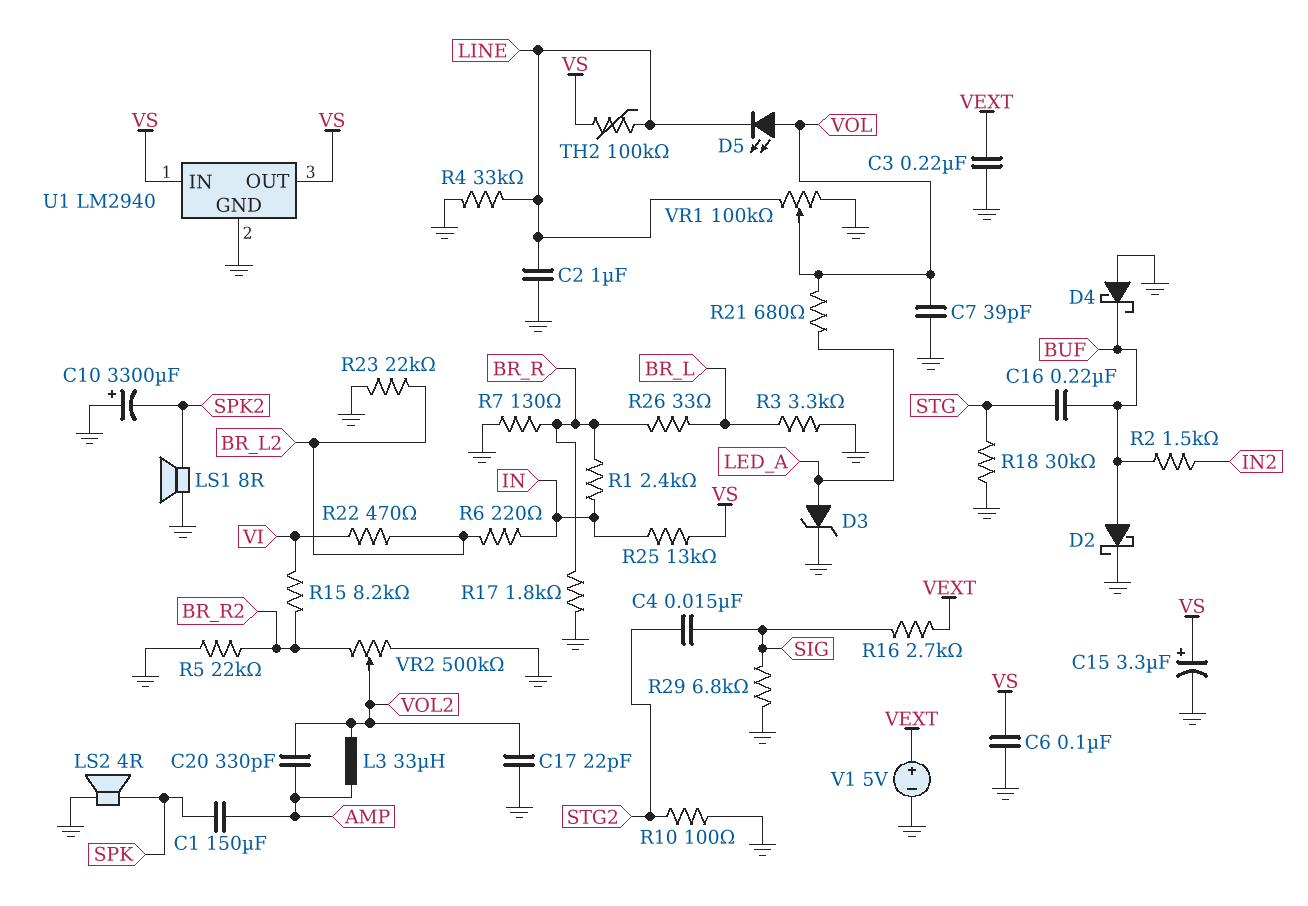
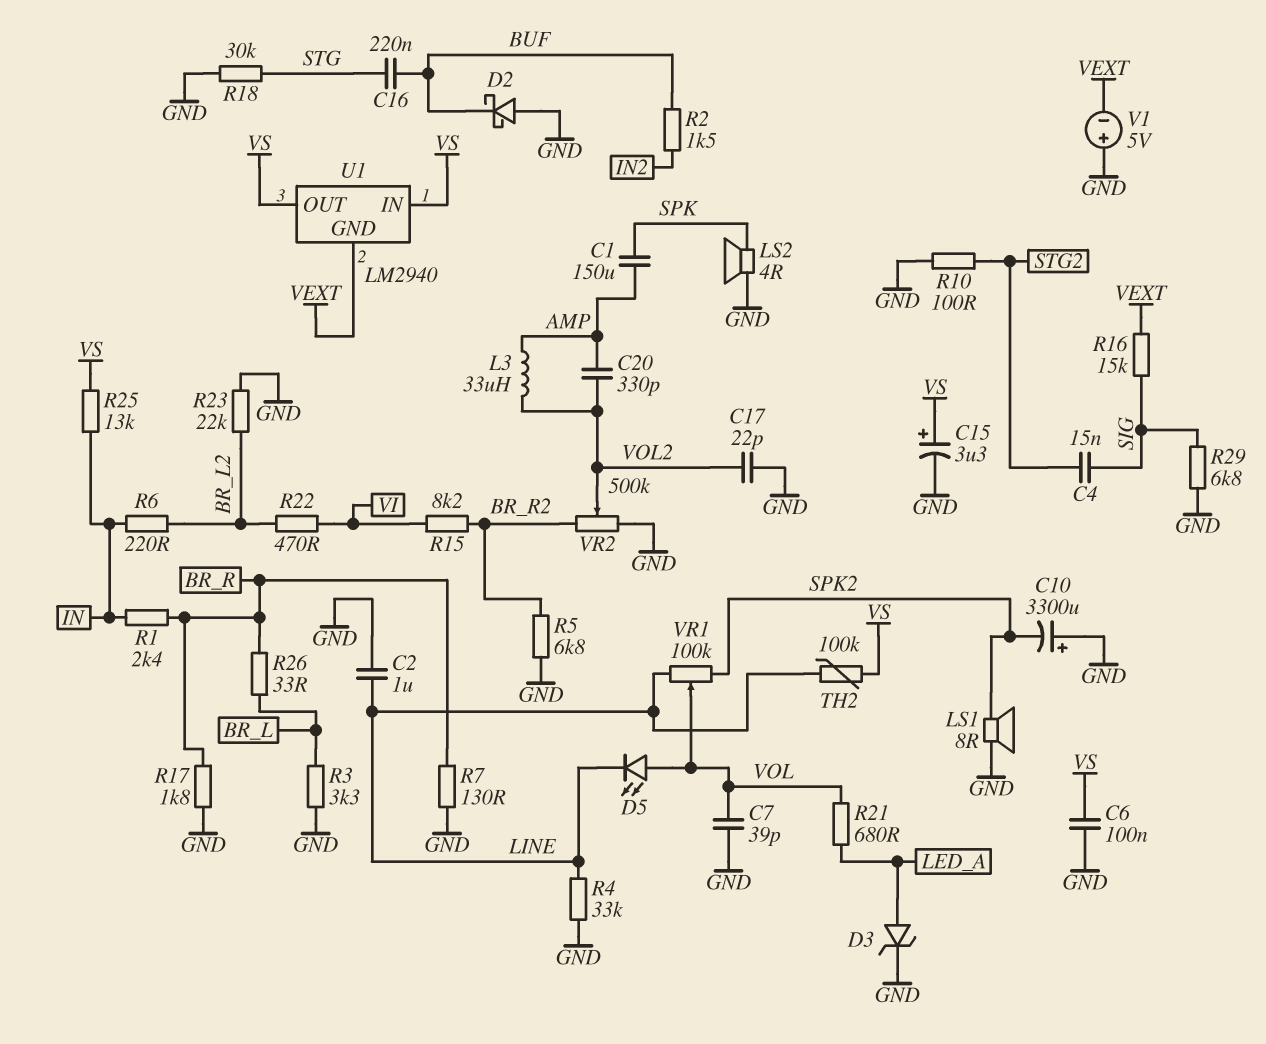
C3: 220nF (GND, VEXT) -> none
D2: schottky (A BUF, K GND) -> schottky (A GND, K BUF)
D4: schottky (A GND, K BUF) -> none
R5: 22k (BR_R2, GND) -> 6.8k (BR_R2, GND)
R16: 2.7k (SIG, VEXT) -> 15k (SIG, VEXT)
U1 pin GND: GND -> VEXT
V1: 5V (plus VEXT, minus GND) -> 5V (plus GND, minus VEXT)
VR1: 100k (GND, LINE, wiper VOL) -> 100k (LINE, SPK2, wiper VOL)

